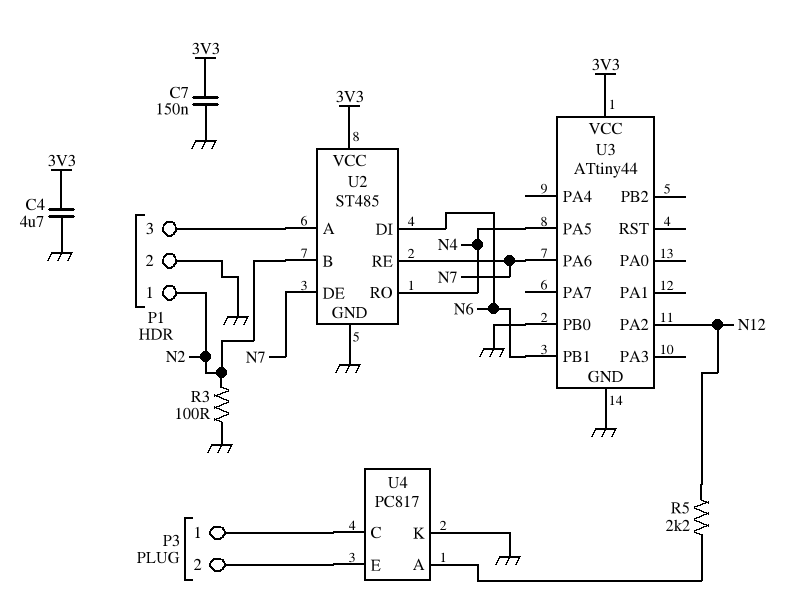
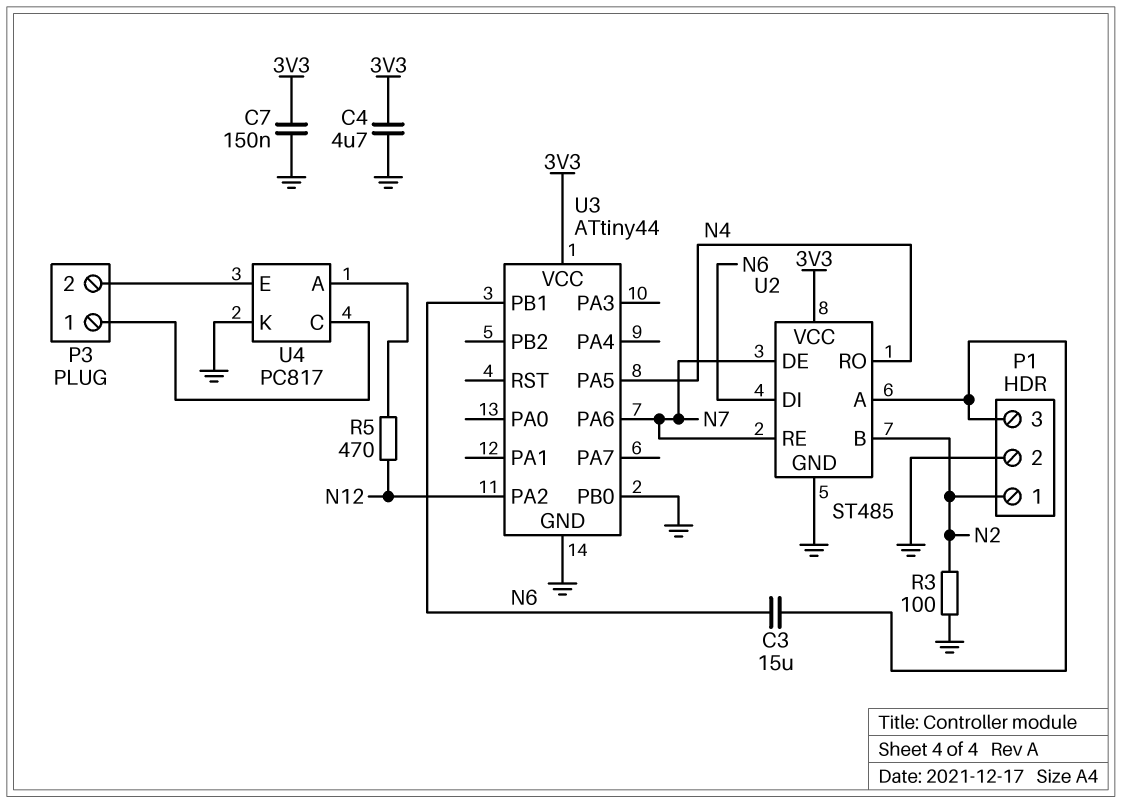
C3: none -> 15uF (N6, P1/3)
R5: 2.2k (N12, U4/A) -> 470 (N12, U4/A)

